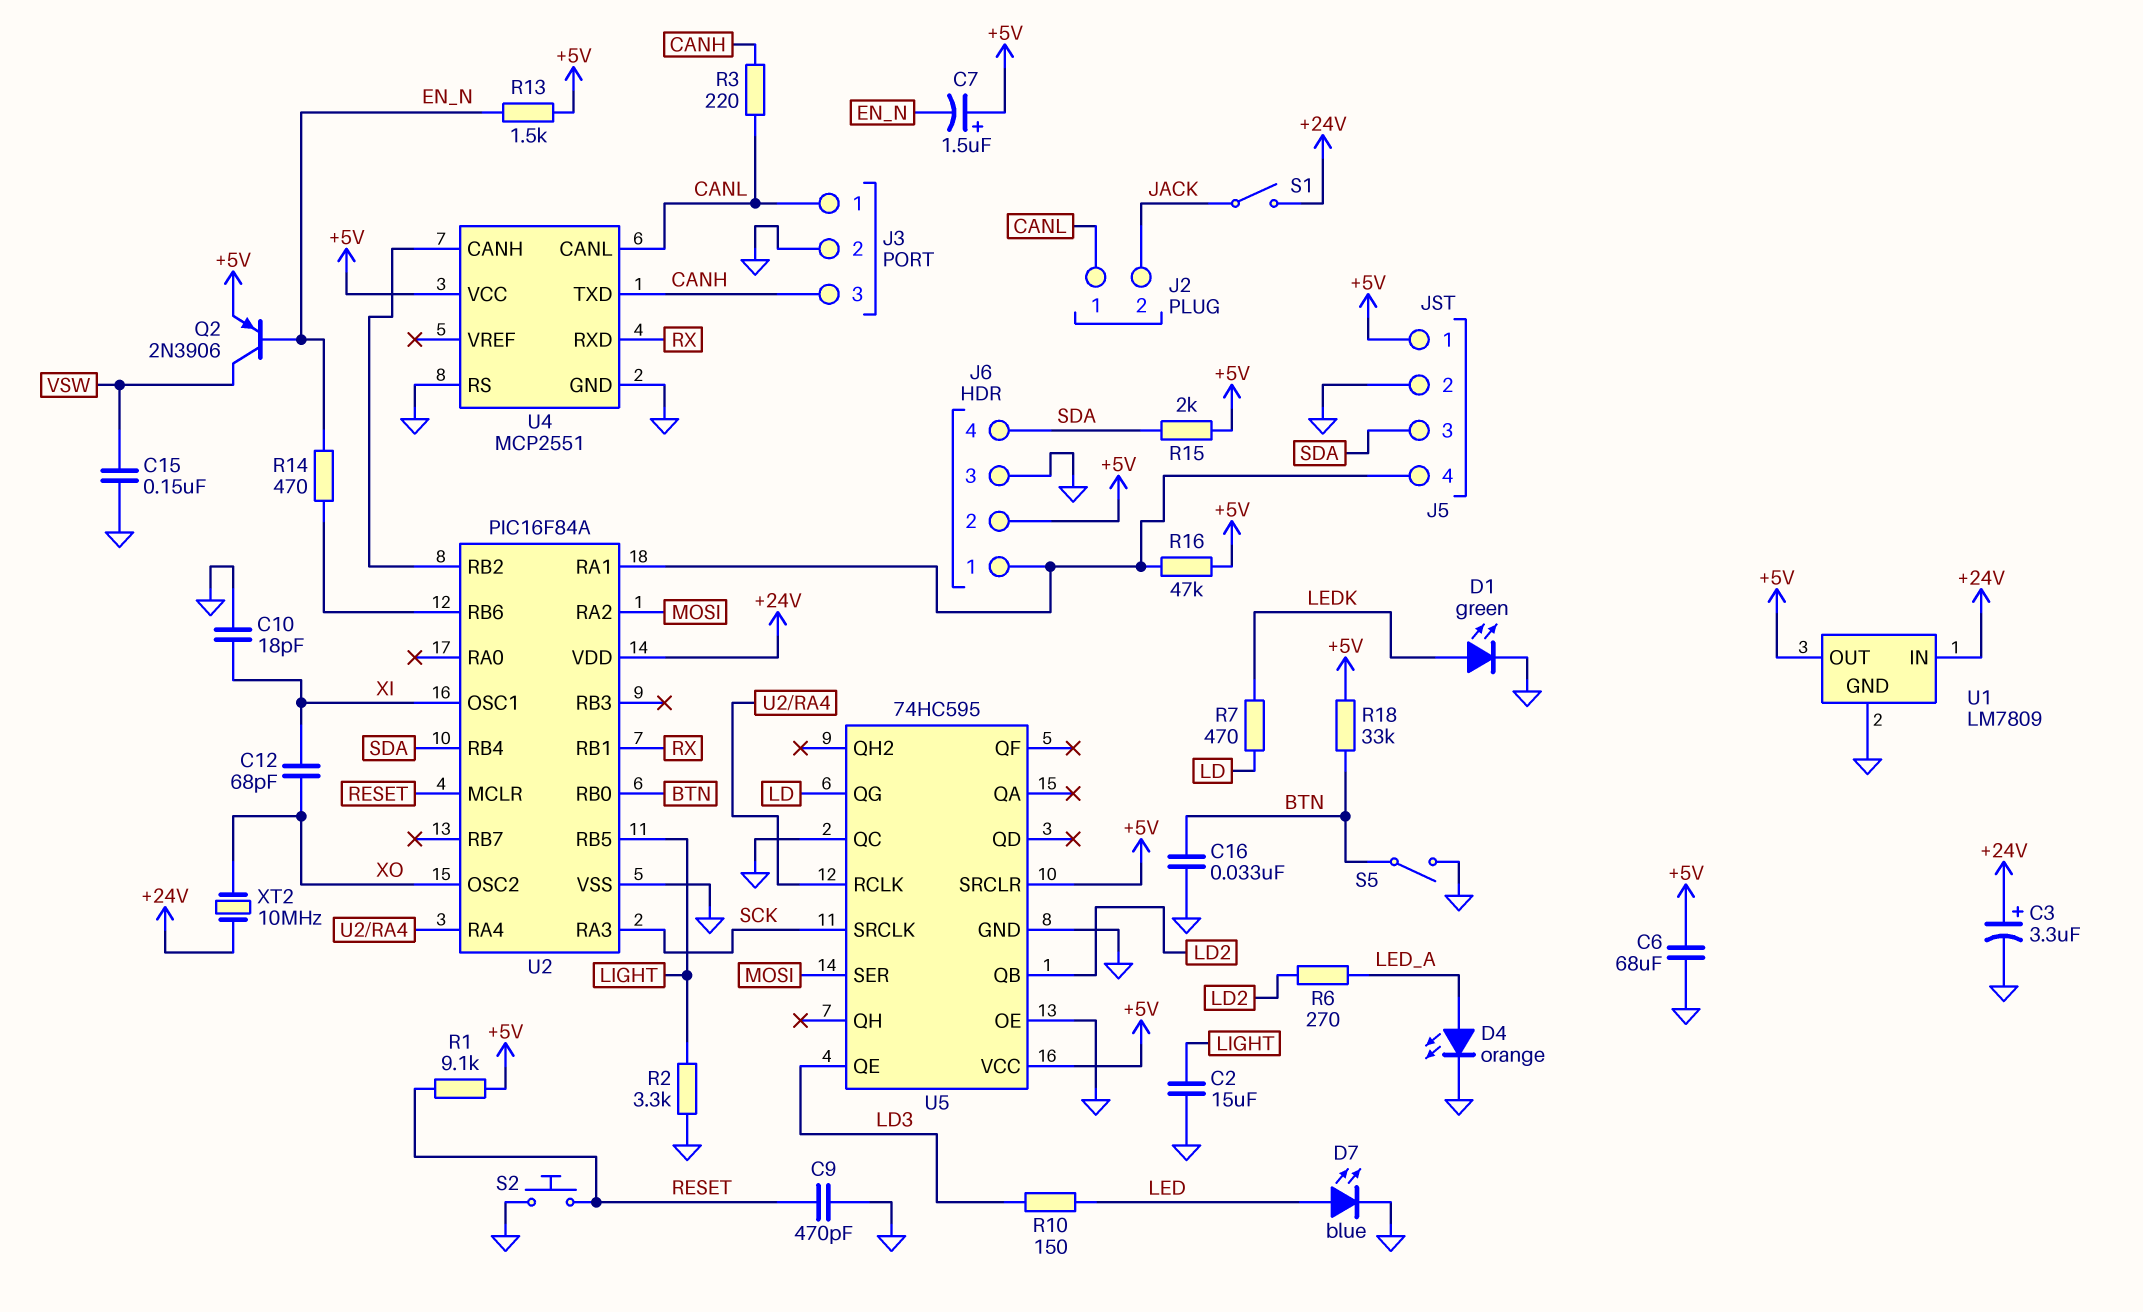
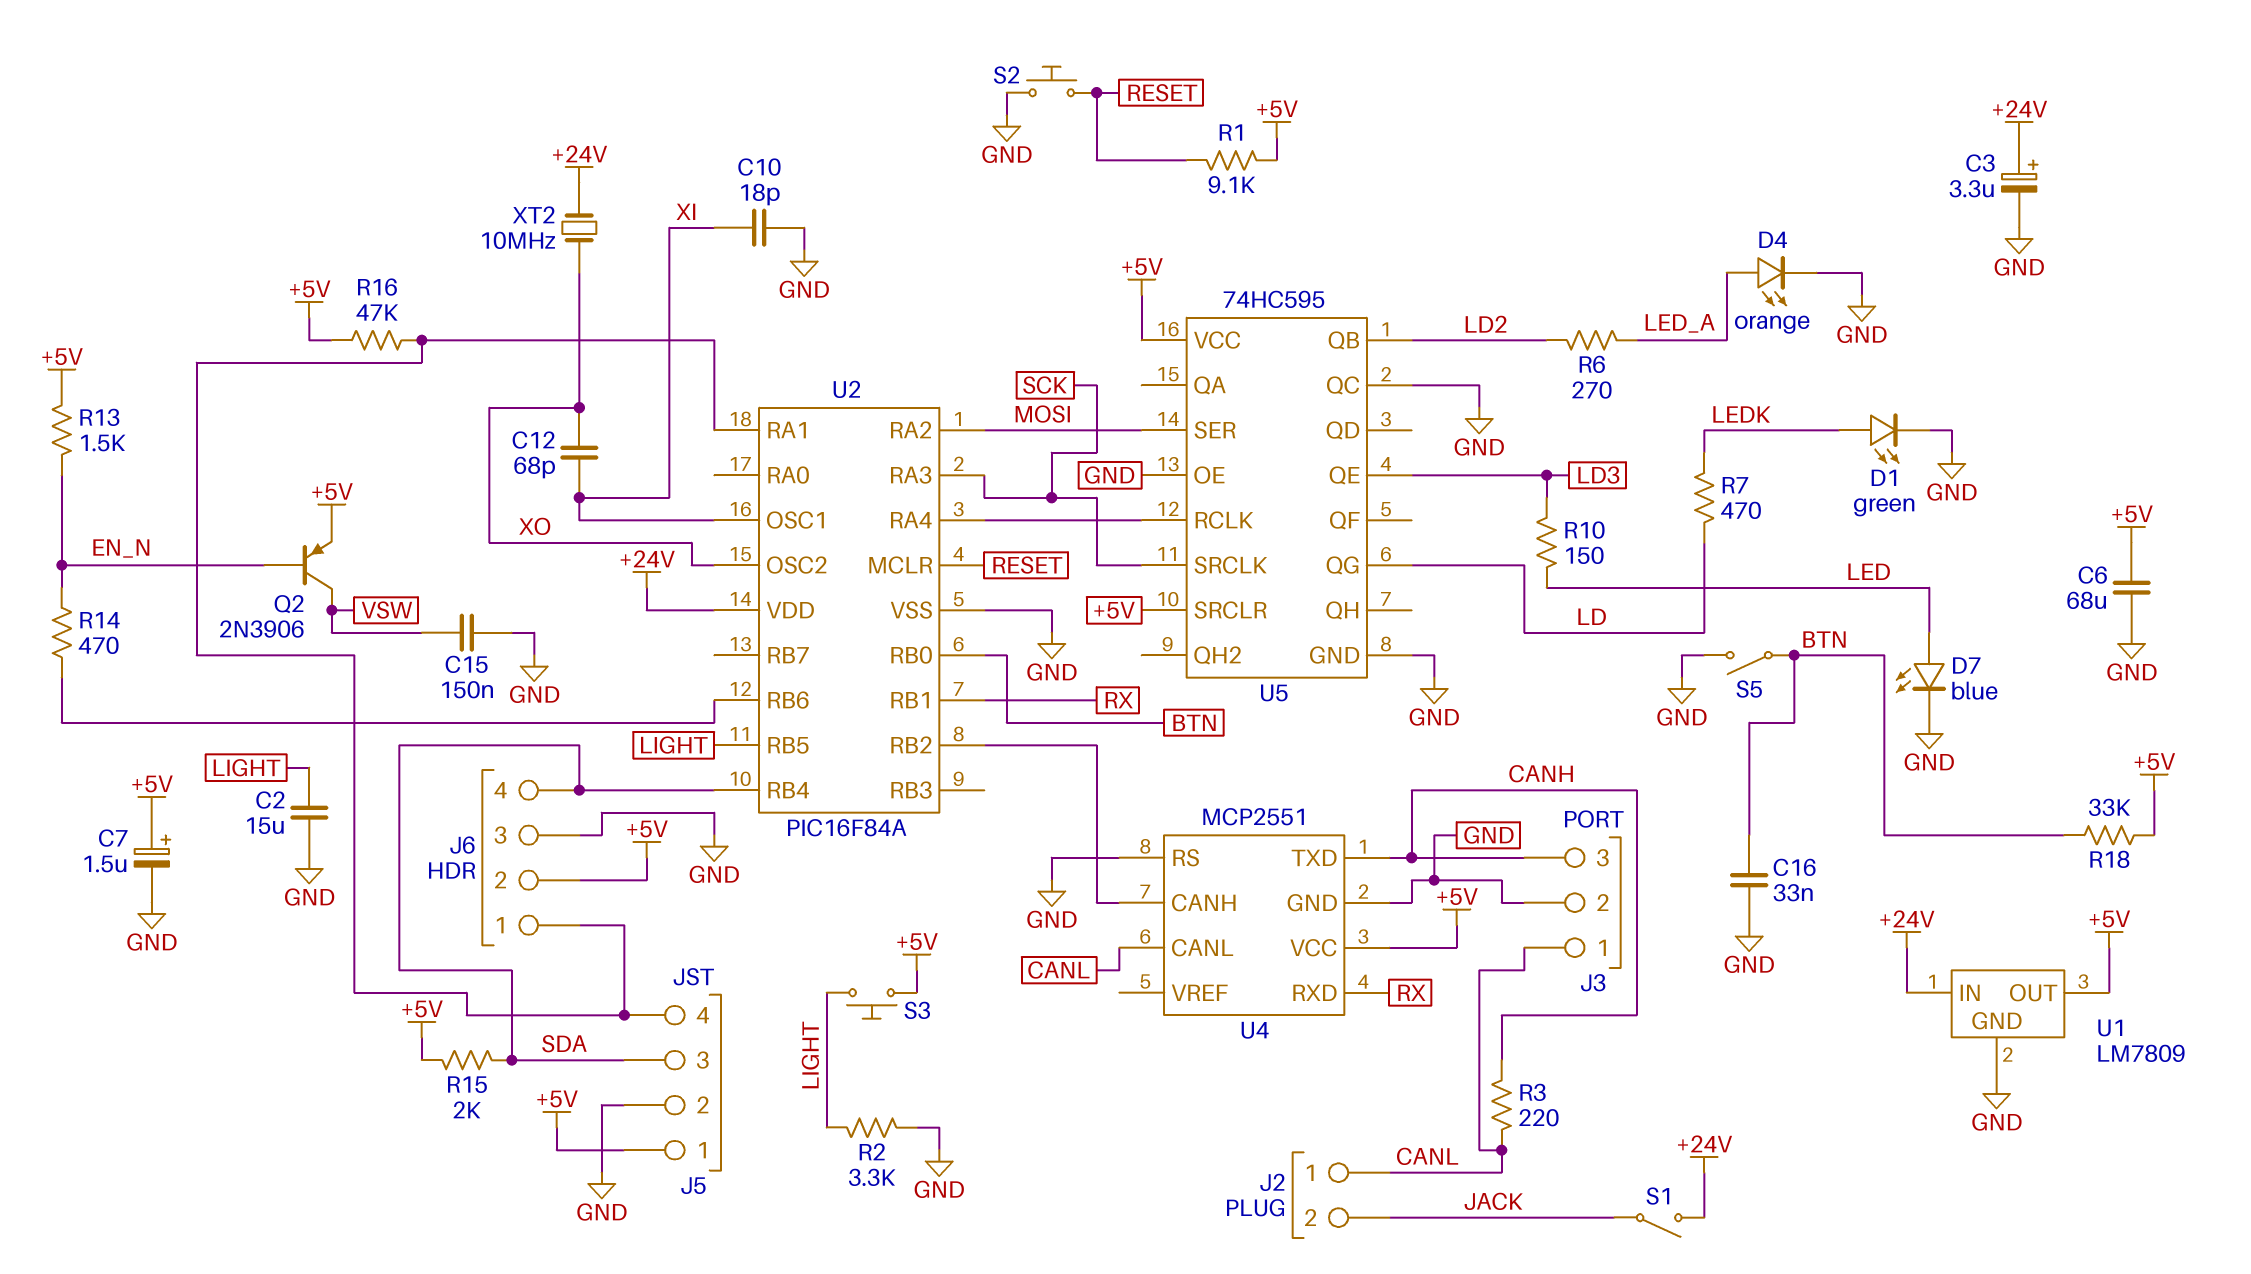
C7: 1.5uF (plus +5V, minus EN_N) -> 1.5uF (plus +5V, minus GND)
C9: 470pF (GND, RESET) -> none
S3: none -> button (+5V, LIGHT)

